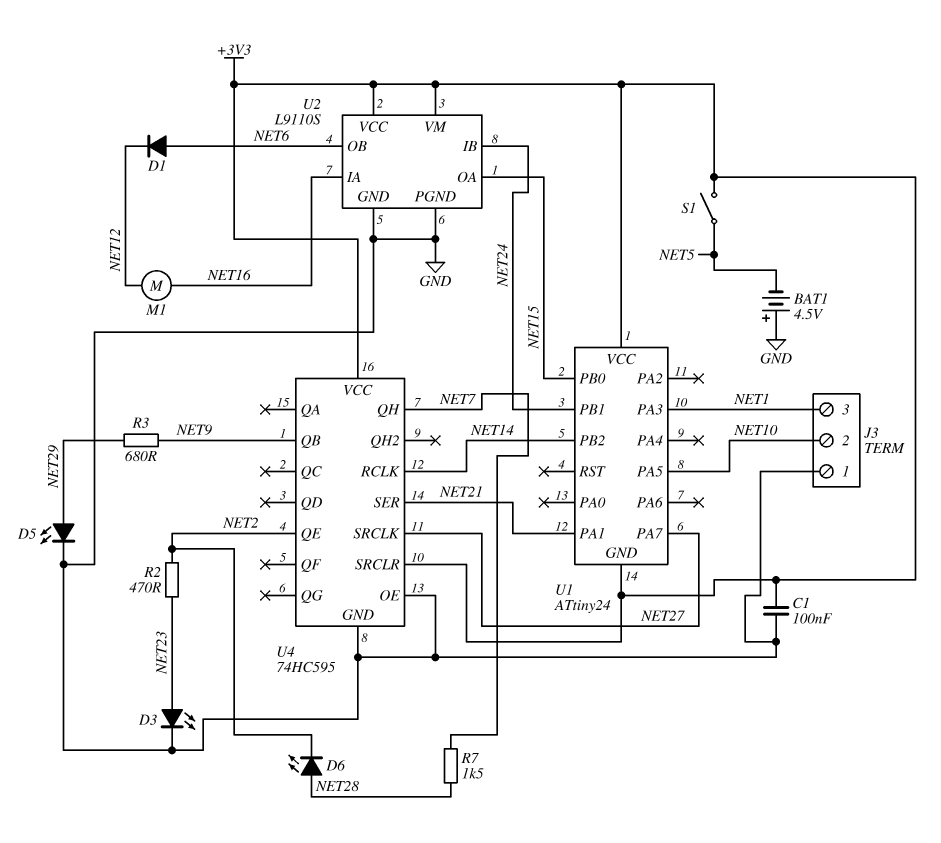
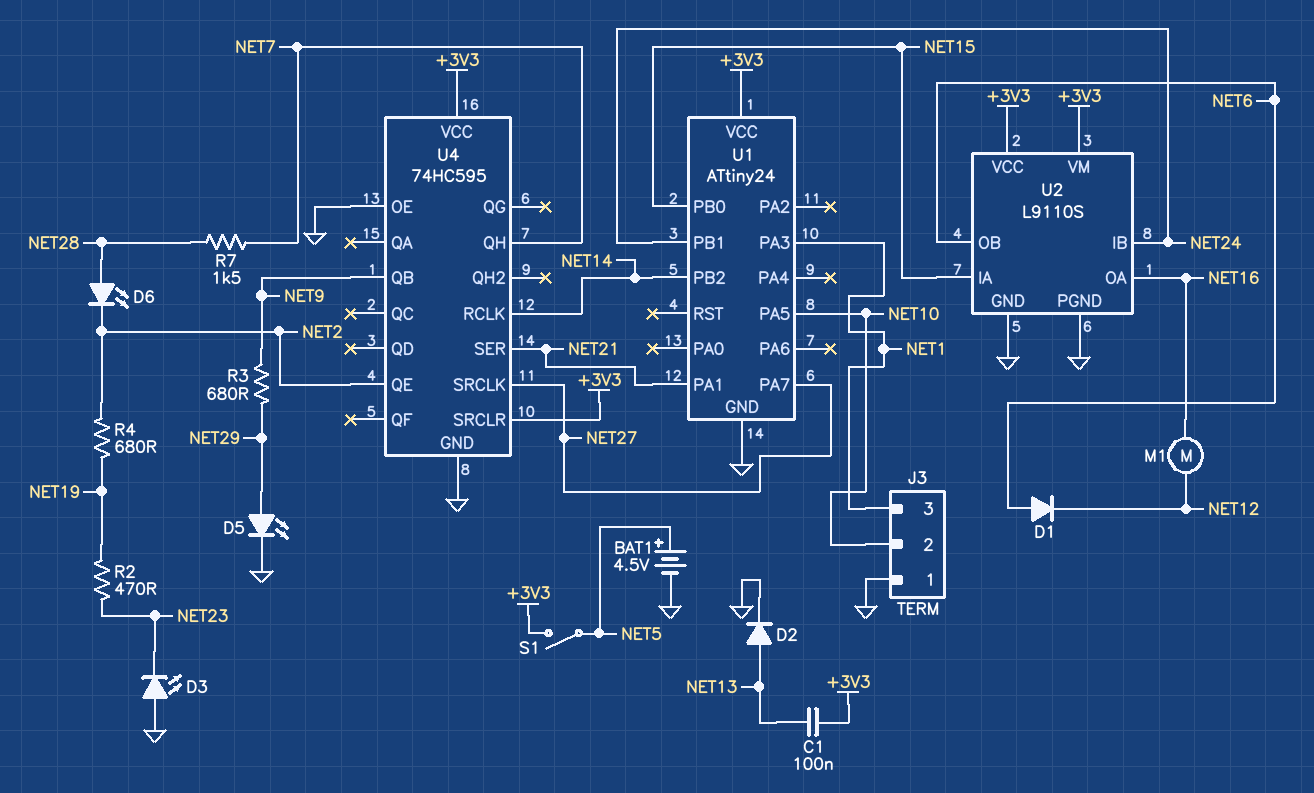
BAT1: 4.5V (plus GND, minus NET5) -> 4.5V (plus NET5, minus GND)
C1: 100nF (+3V3, GND) -> 100nF (+3V3, NET13)
D2: none -> diode (A NET13, K GND)
D3: LED (A NET23, K GND) -> LED (A GND, K NET23)
R2: 470 (NET2, NET23) -> 470 (NET19, NET23)
R4: none -> 680 (NET2, NET19)
U1 pin GND: +3V3 -> GND
U2 pin IA: NET16 -> NET15
U2 pin OA: NET15 -> NET16

